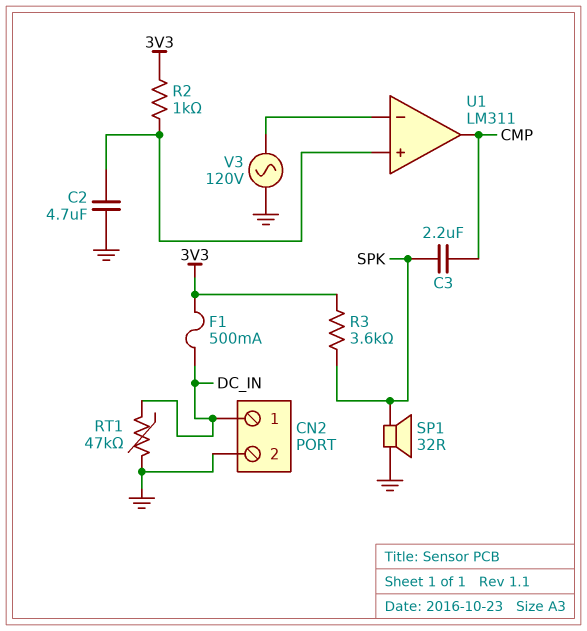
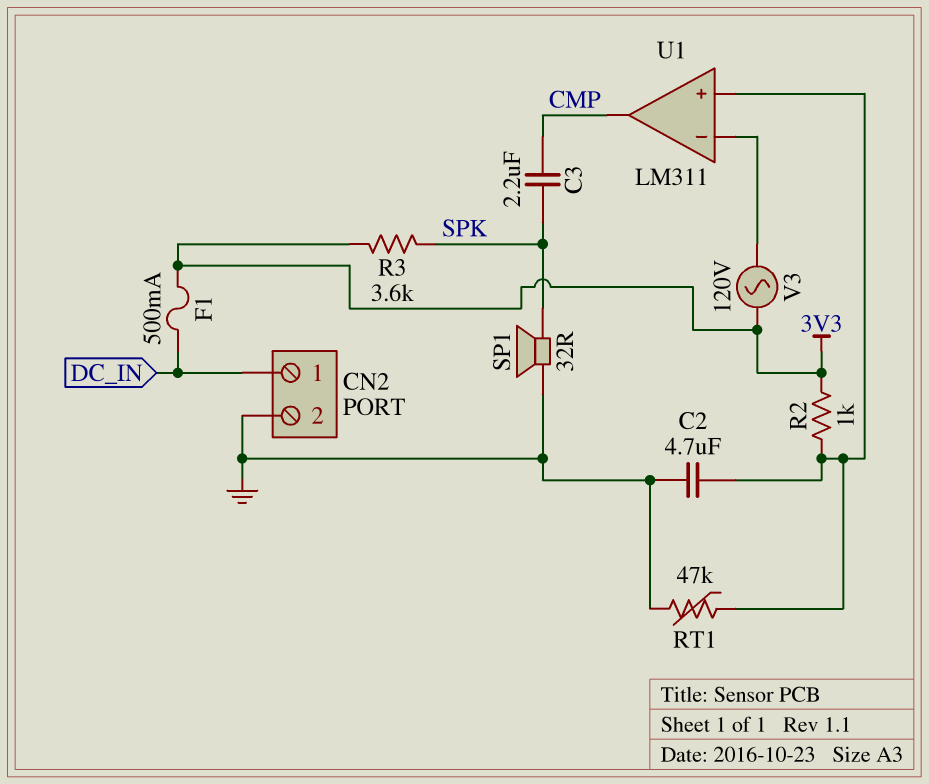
RT1: 47k (DC_IN, GND) -> 47k (GND, U1/in+)
V3: AC 120V (GND, U1/in-) -> AC 120V (3V3, U1/in-)

